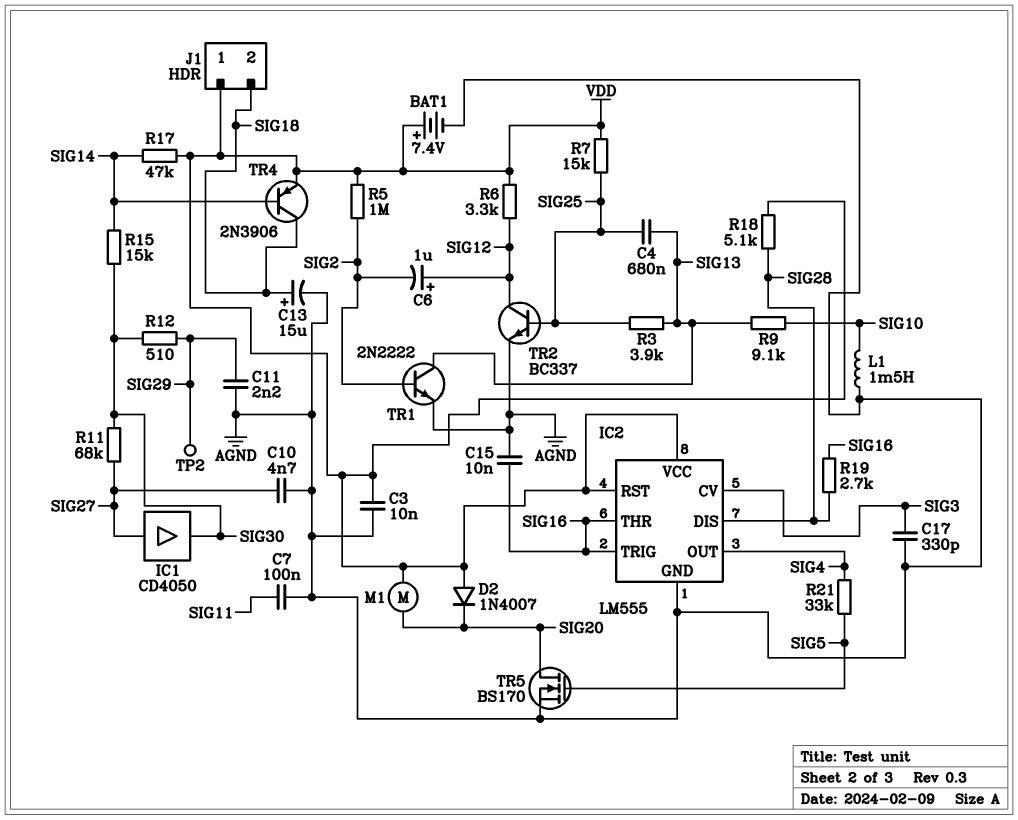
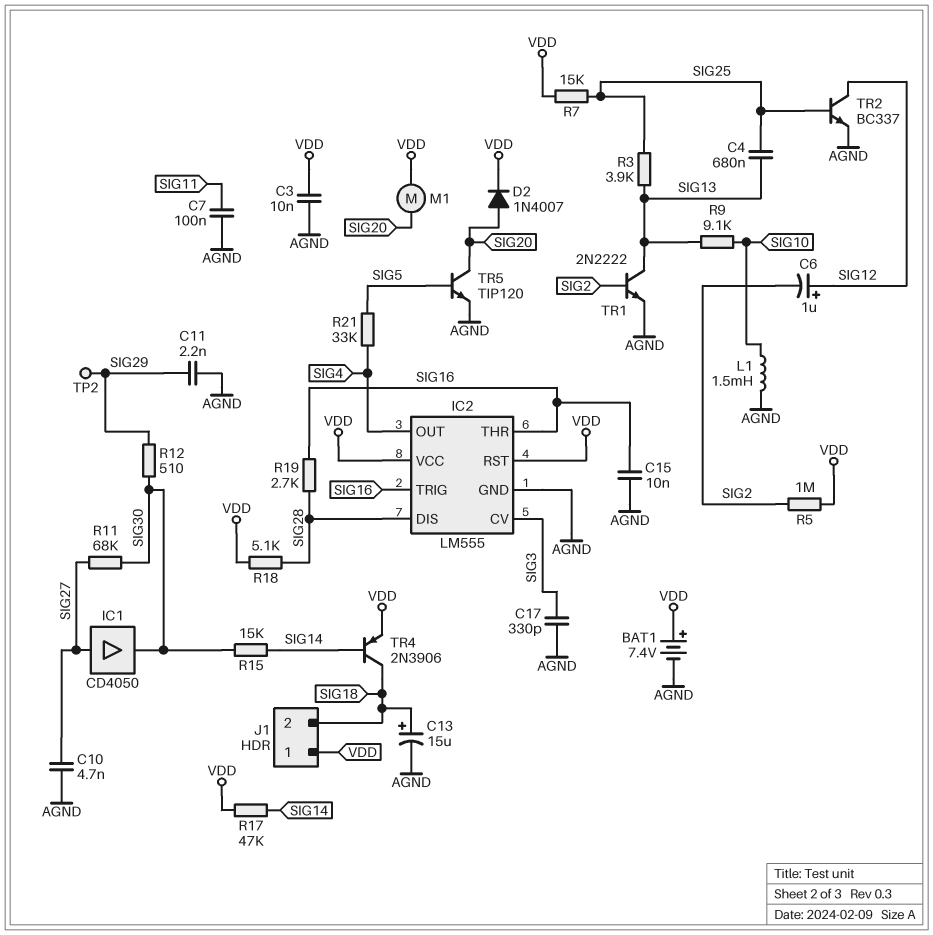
D2: diode 1N4007 (A VDD, K SIG20) -> diode 1N4007 (A SIG20, K VDD)
R6: 3.3k (SIG12, VDD) -> none
TR5: NMOS BS170 (G SIG5, D SIG20, S AGND) -> NPN TIP120 (B SIG5, C SIG20, E AGND)

